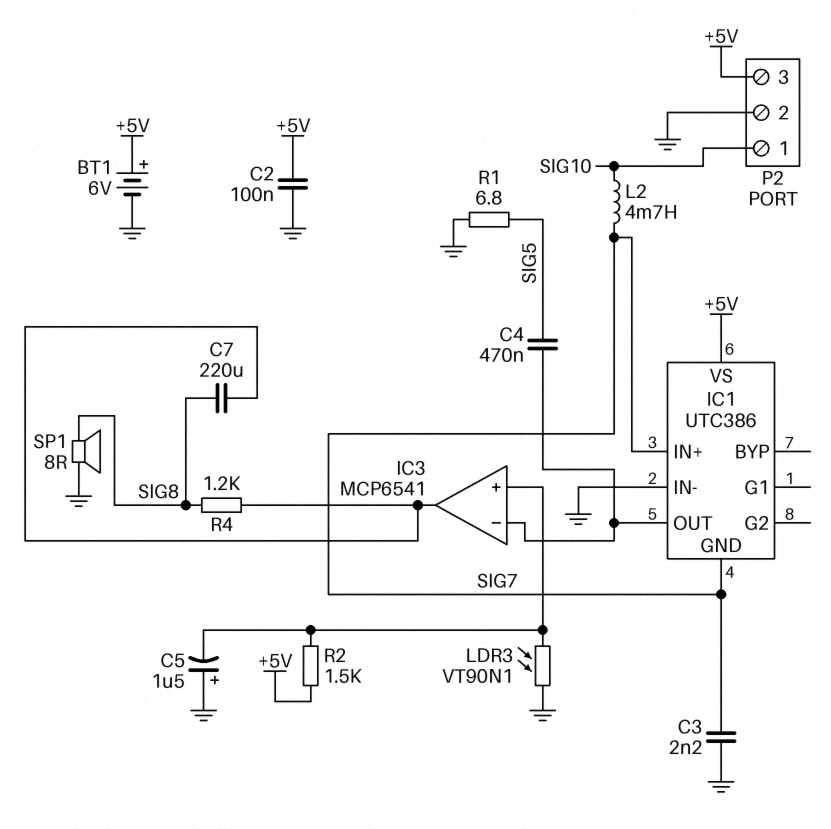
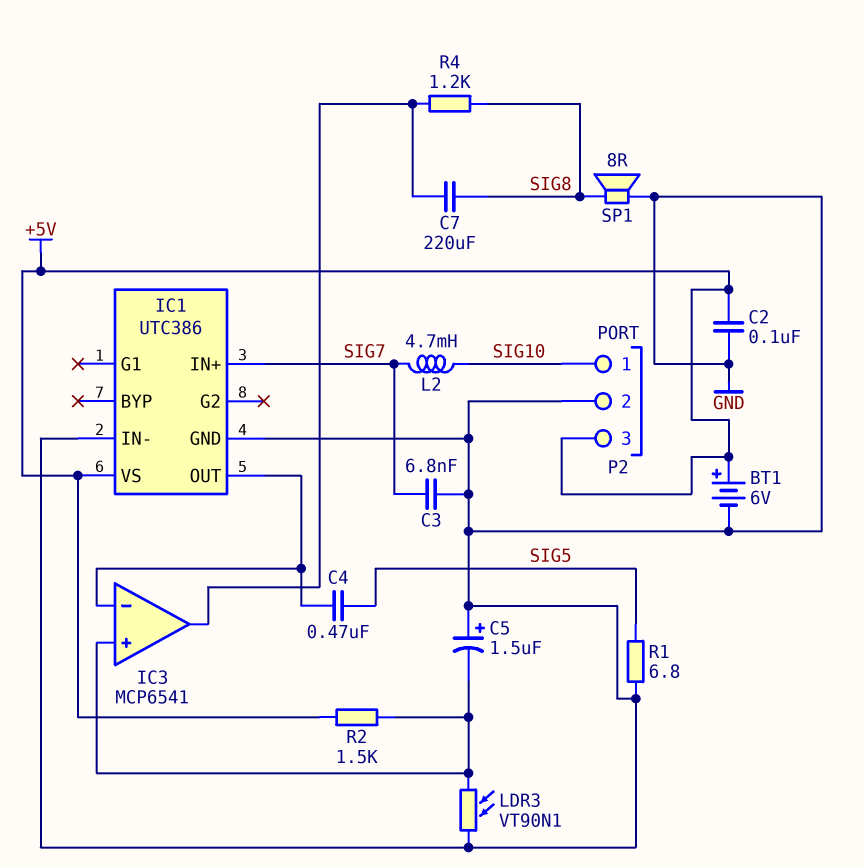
C3: 2.2nF (GND, SIG7) -> 6.8nF (GND, SIG7)
IC1 pin GND: SIG7 -> GND

